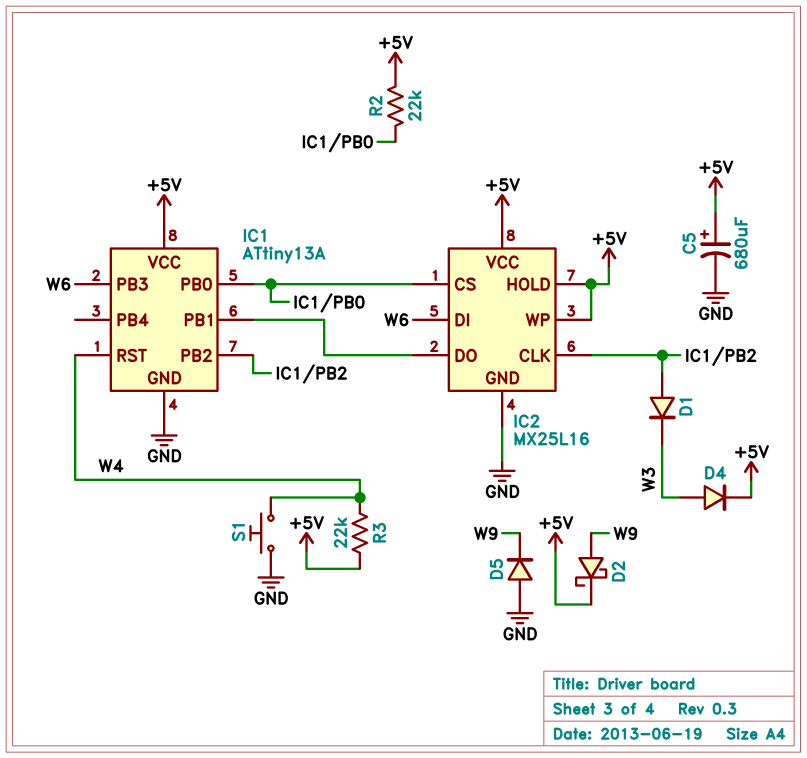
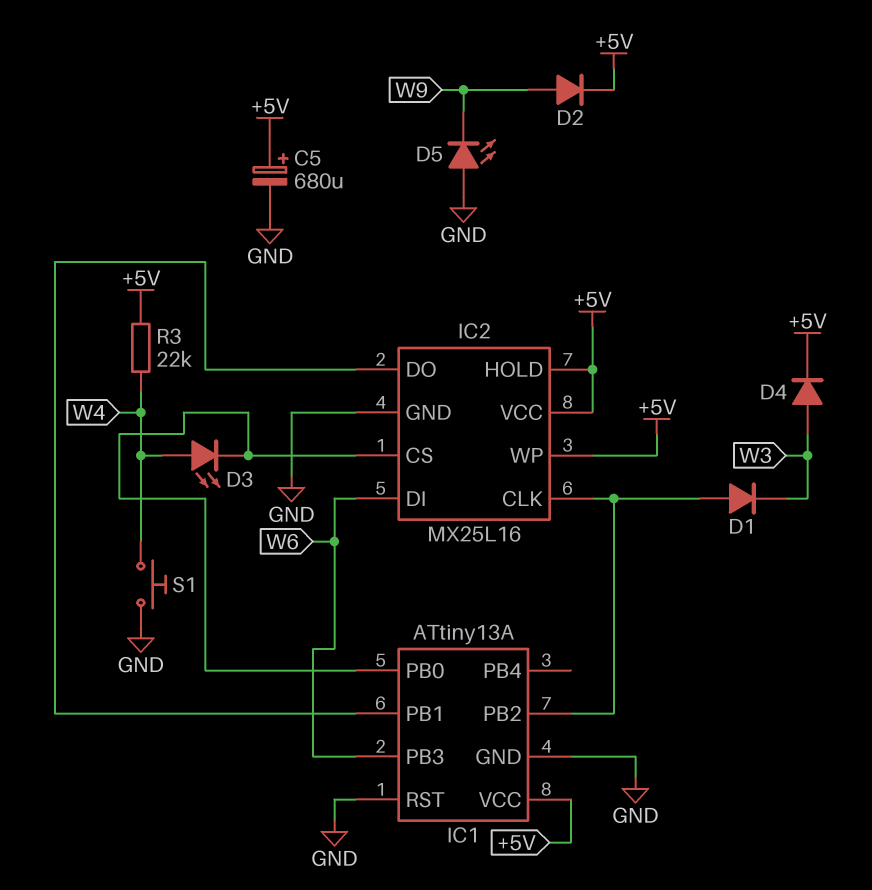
D2: schottky (A W9, K +5V) -> diode (A W9, K +5V)
D3: none -> LED (A W4, K IC1/PB0)
D5: diode (A GND, K W9) -> LED (A GND, K W9)
IC1 pin RST: W4 -> GND
R2: 22k (+5V, IC1/PB0) -> none

